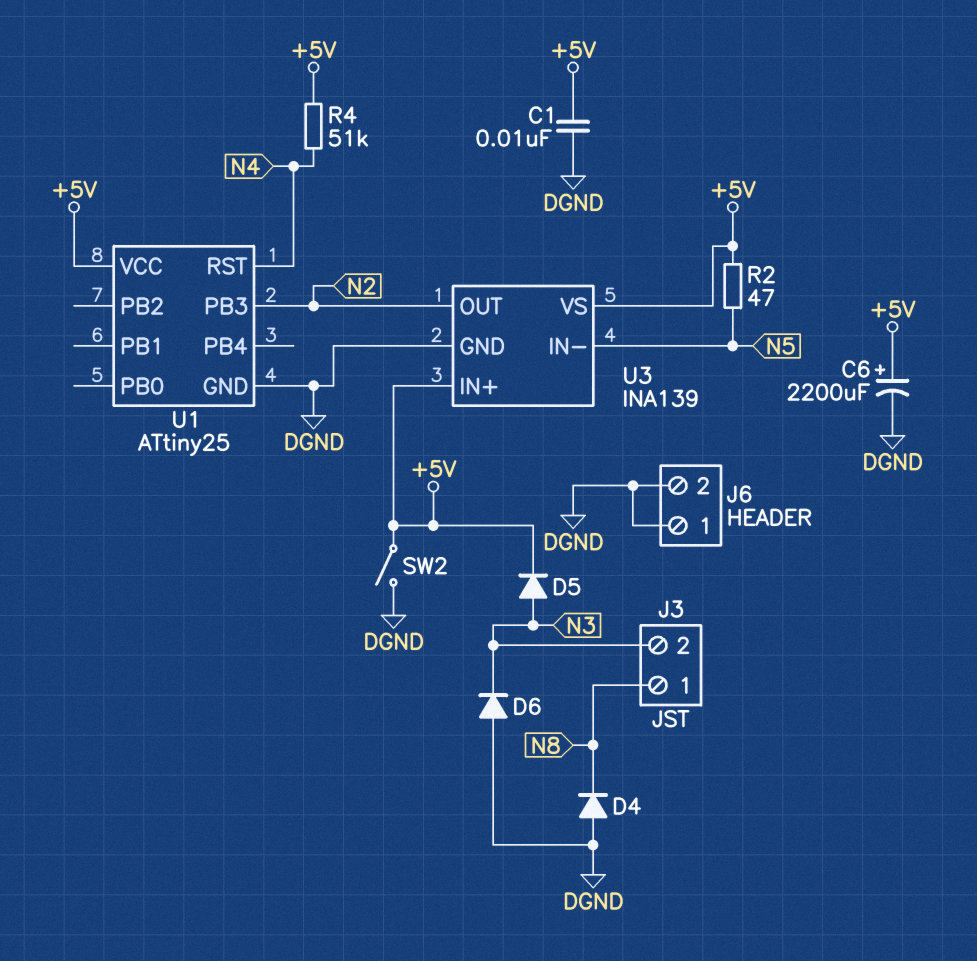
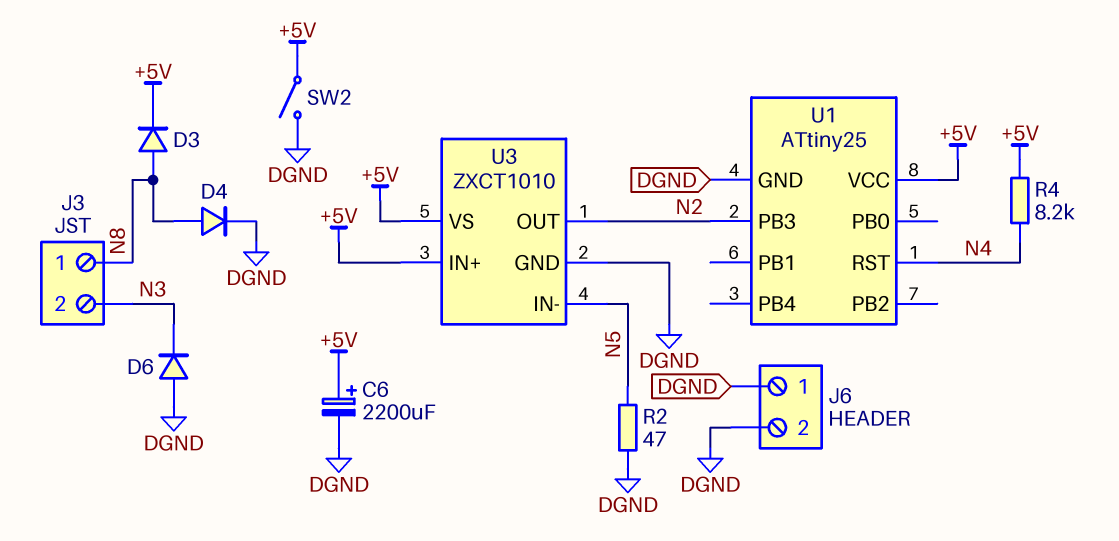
C1: 10nF (+5V, DGND) -> none
D3: none -> diode (A N8, K +5V)
D4: diode (A DGND, K N8) -> diode (A N8, K DGND)
D5: diode (A N3, K +5V) -> none
R2: 47 (+5V, N5) -> 47 (DGND, N5)
R4: 51k (+5V, N4) -> 8.2k (+5V, N4)
U3: INA139 -> ZXCT1010

